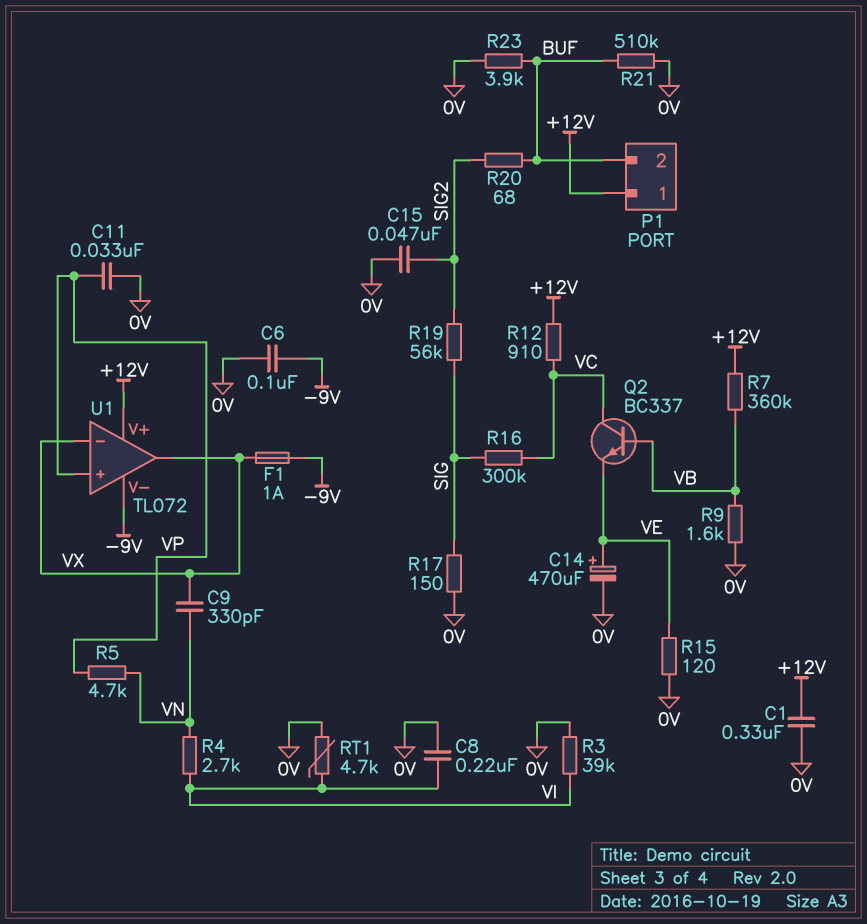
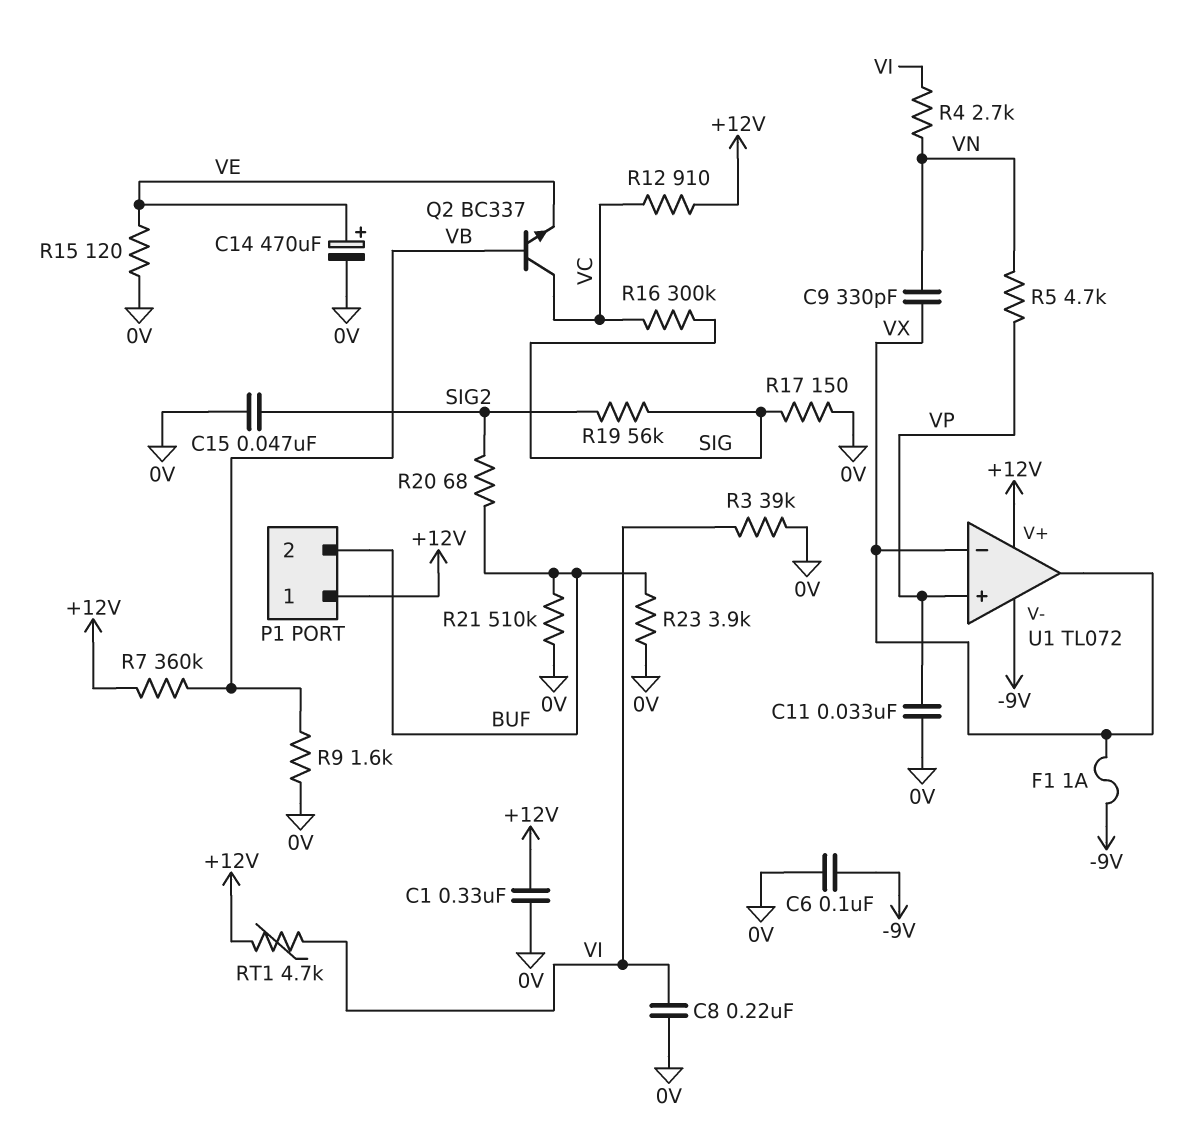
RT1: 4.7k (0V, VI) -> 4.7k (+12V, VI)

